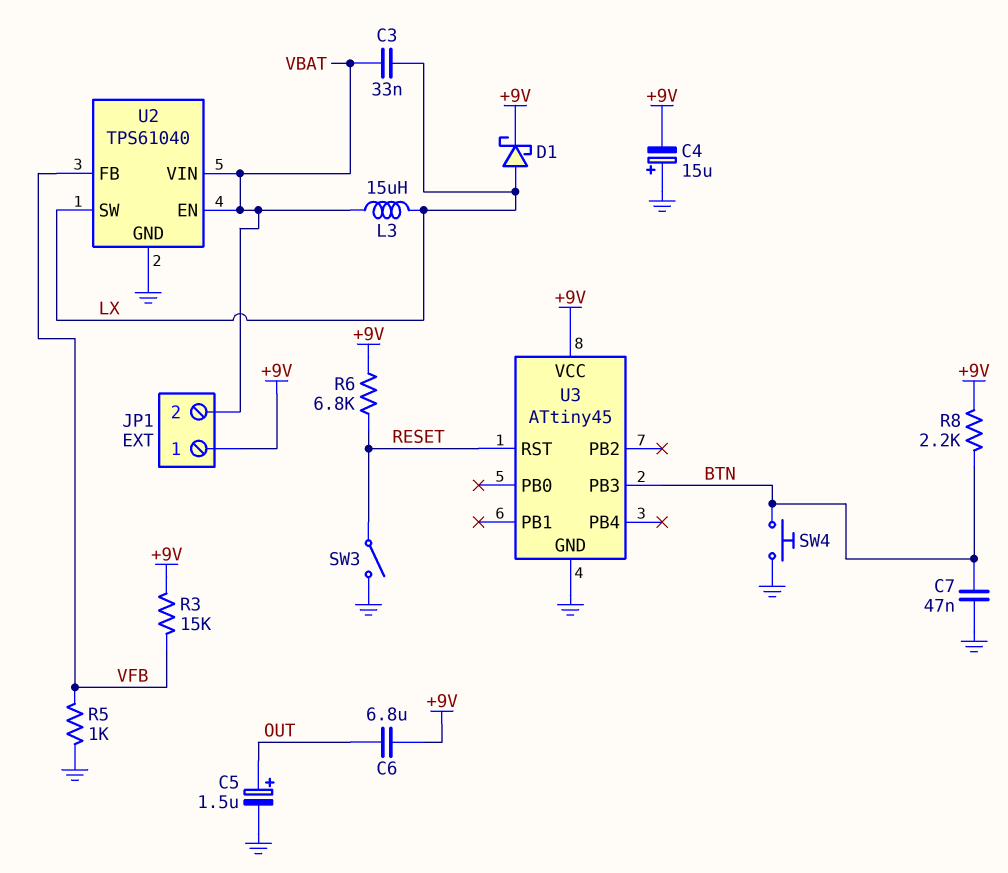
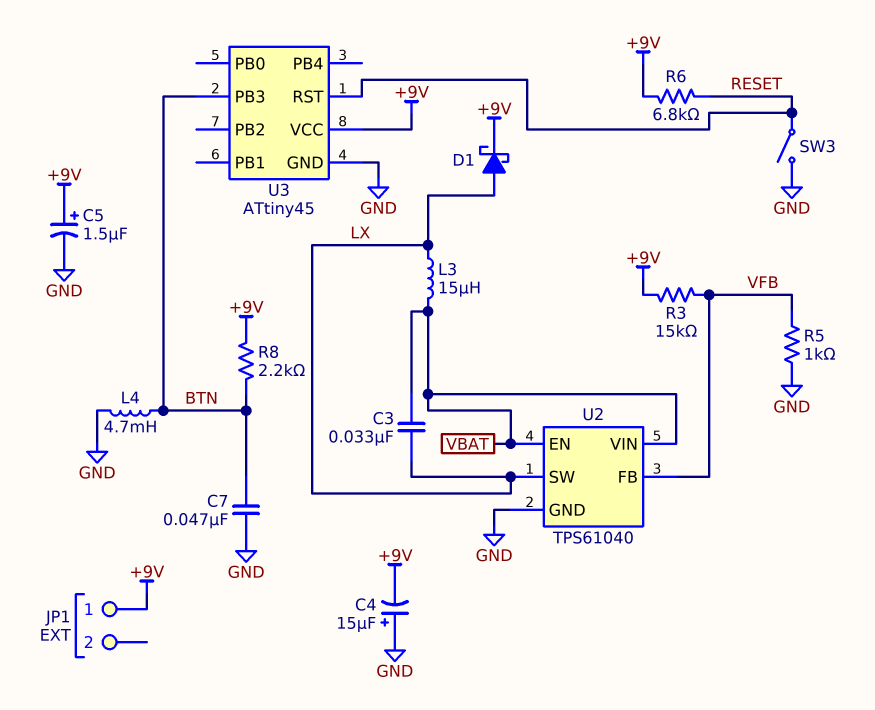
C5: 1.5uF (plus OUT, minus GND) -> 1.5uF (plus +9V, minus GND)
C6: 6.8uF (+9V, OUT) -> none
JP1 pin 2: VBAT -> none
L4: none -> 4.7mH (BTN, GND)
SW4: button (BTN, GND) -> none

